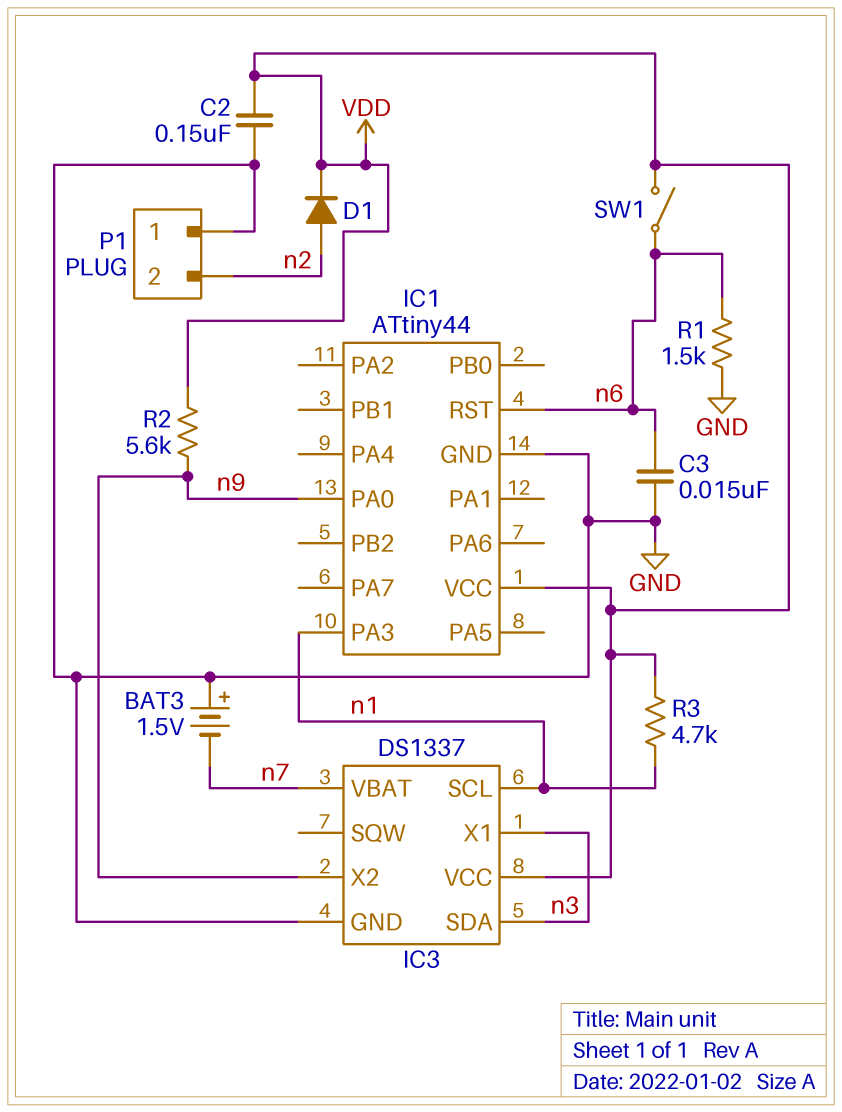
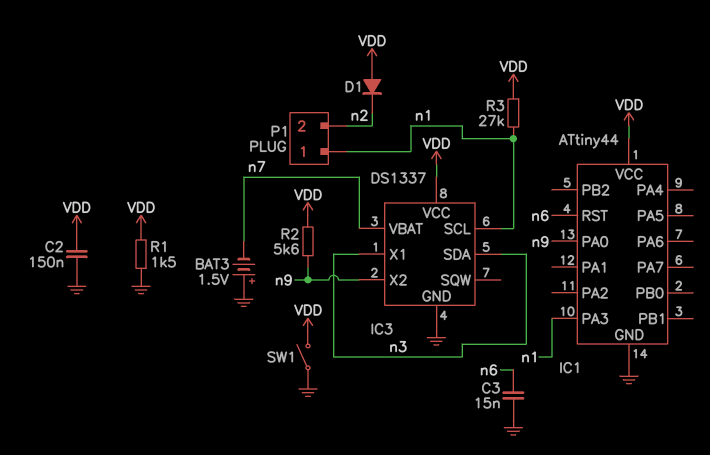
D1: diode (A n2, K VDD) -> diode (A VDD, K n2)
P1 pin 1: GND -> n1
R1: 1.5k (GND, n6) -> 1.5k (GND, VDD)
R3: 4.7k (VDD, n1) -> 27k (VDD, n1)
SW1: switch (VDD, n6) -> switch (GND, VDD)

